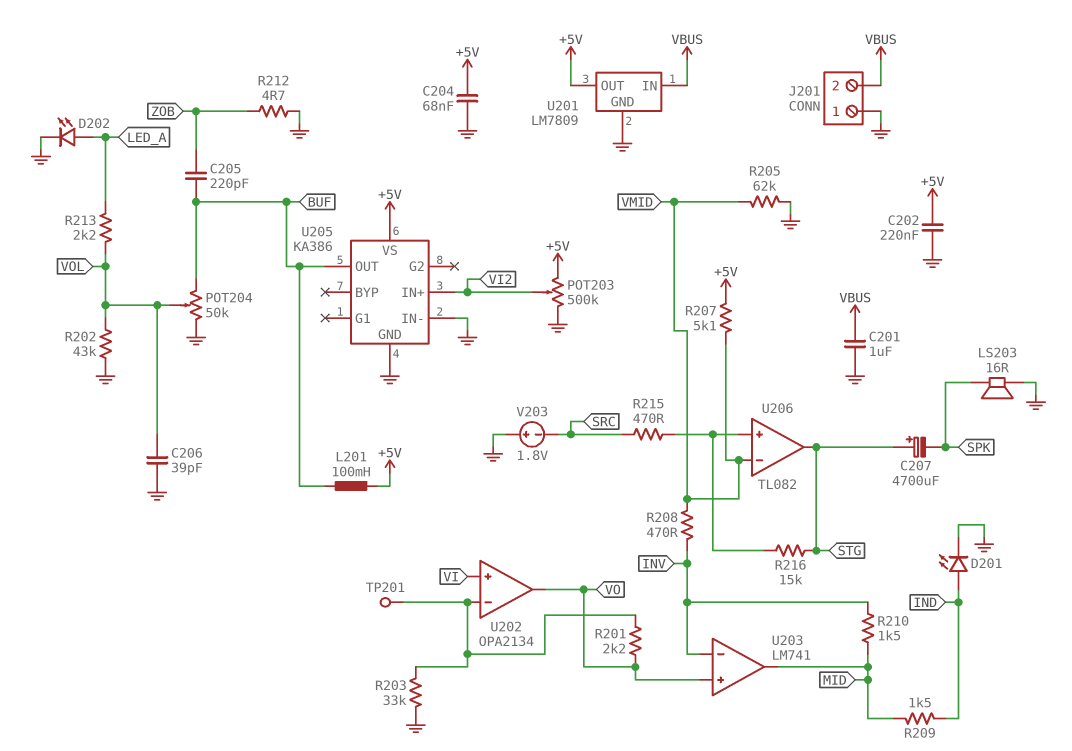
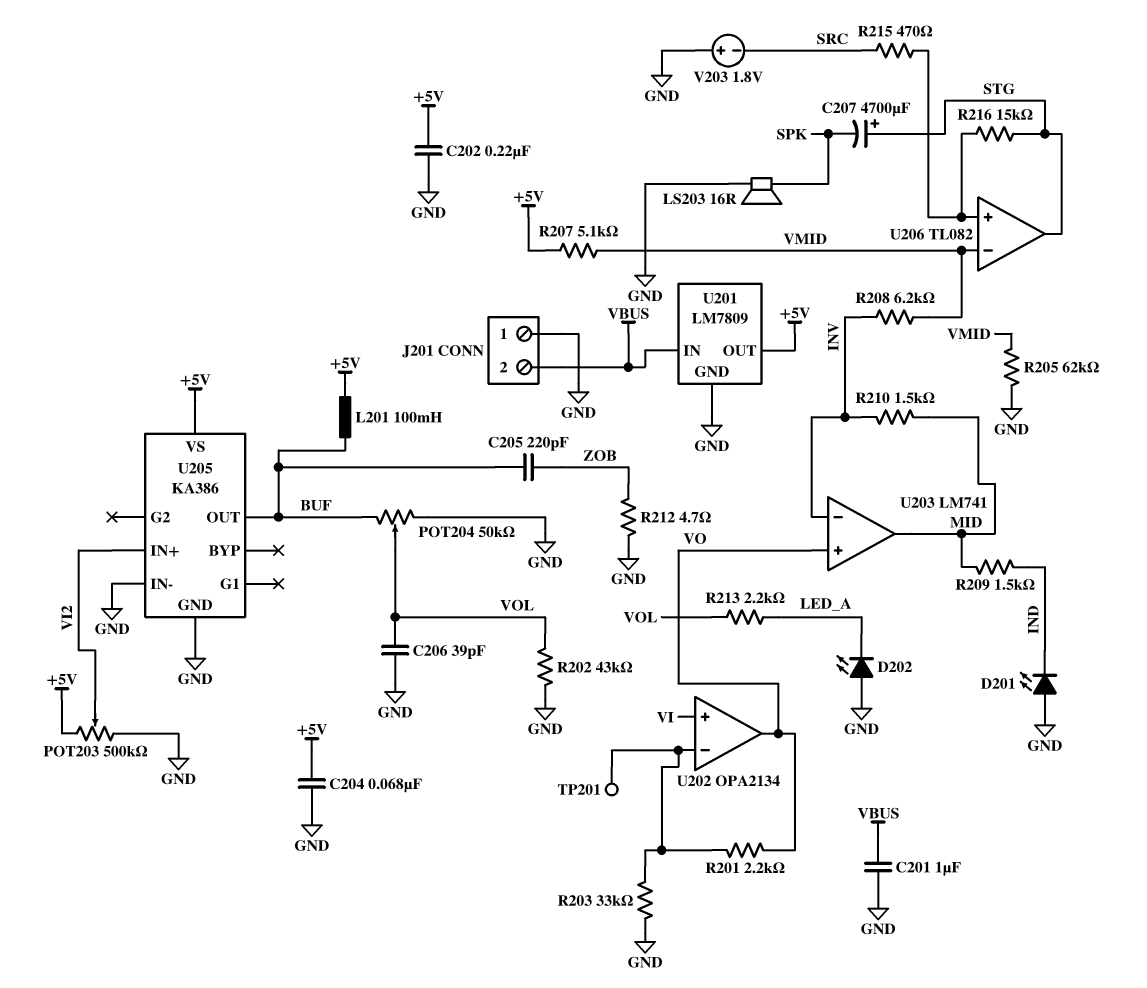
D201: LED (A IND, K GND) -> LED (A GND, K IND)
D202: LED (A LED_A, K GND) -> LED (A GND, K LED_A)
R208: 470 (INV, VMID) -> 6.2k (INV, VMID)

